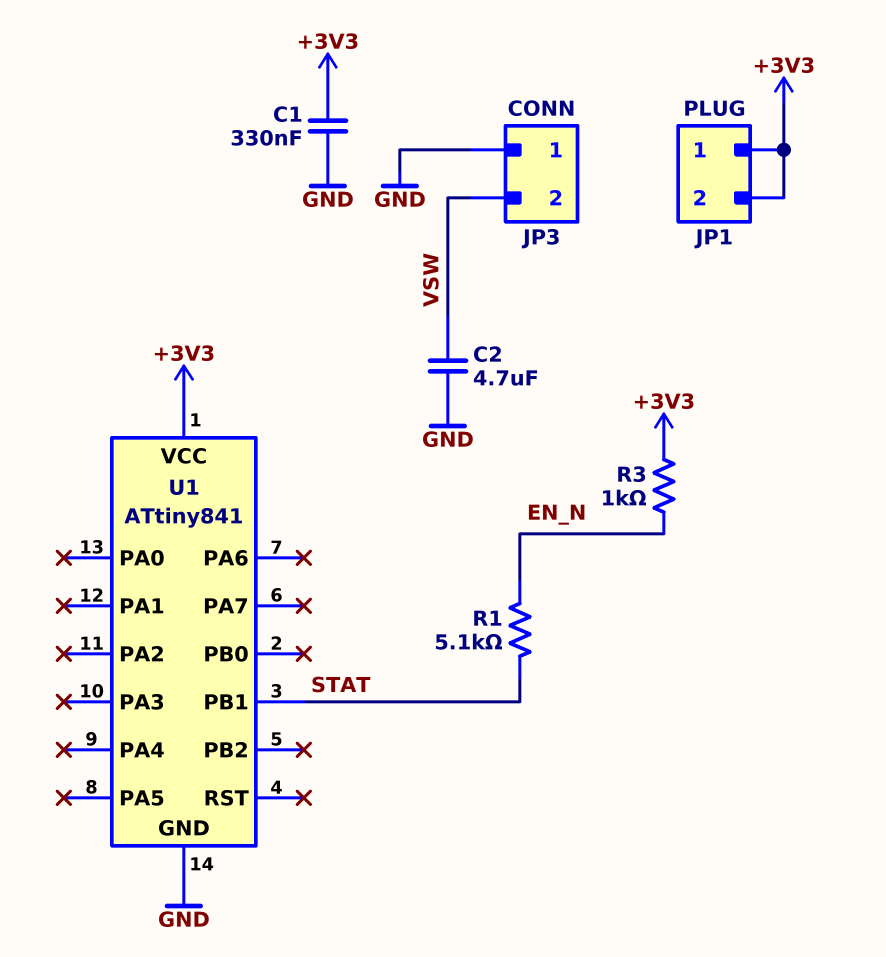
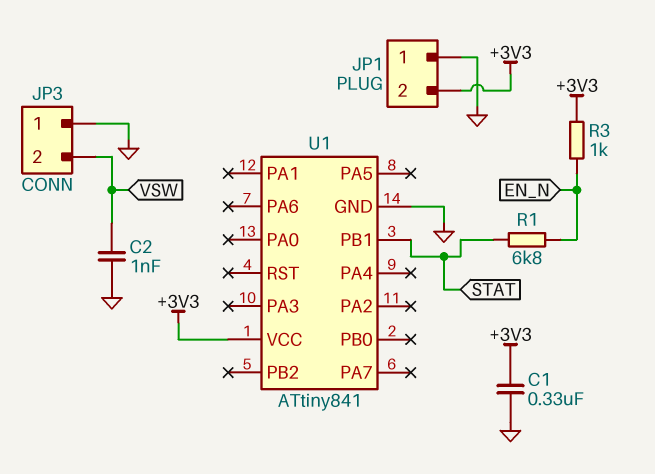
C2: 4.7uF (GND, VSW) -> 1nF (GND, VSW)
JP1 pin 1: +3V3 -> GND
R1: 5.1k (EN_N, STAT) -> 6.8k (EN_N, STAT)

